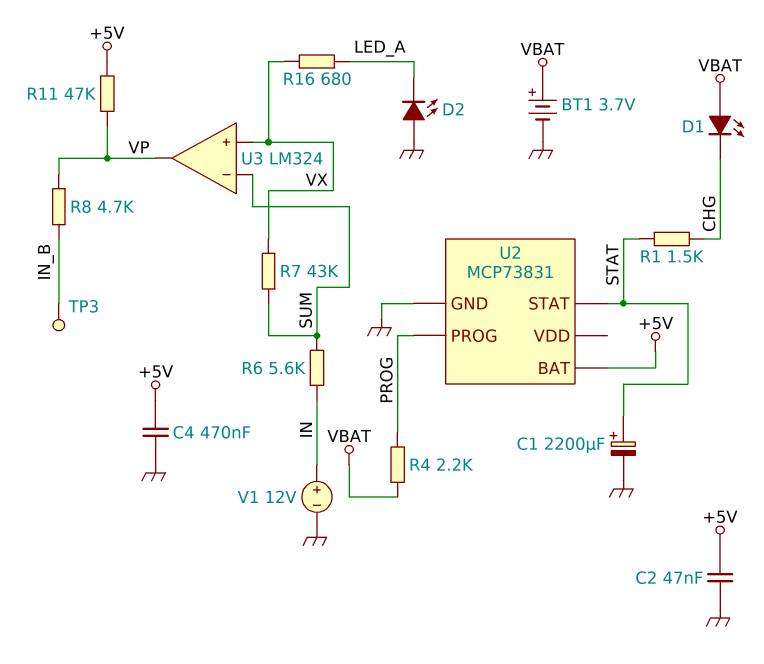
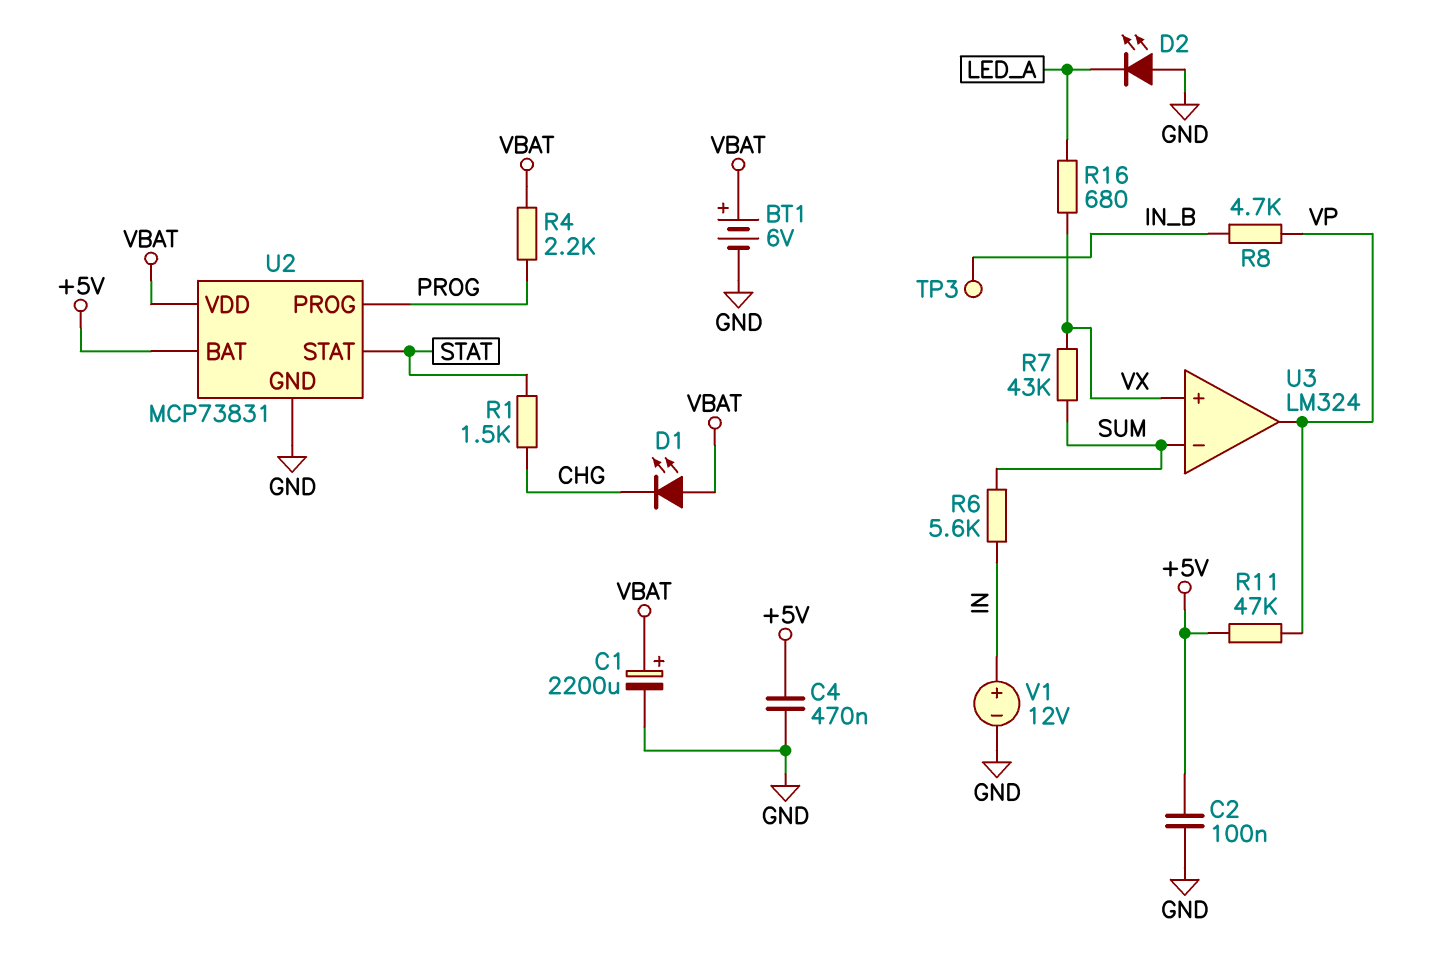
BT1: 3.7V (plus VBAT, minus GND) -> 6V (plus VBAT, minus GND)
C1: 2200uF (plus STAT, minus GND) -> 2200uF (plus VBAT, minus GND)
C2: 47nF (+5V, GND) -> 100nF (+5V, GND)
U2 pin VDD: none -> VBAT

